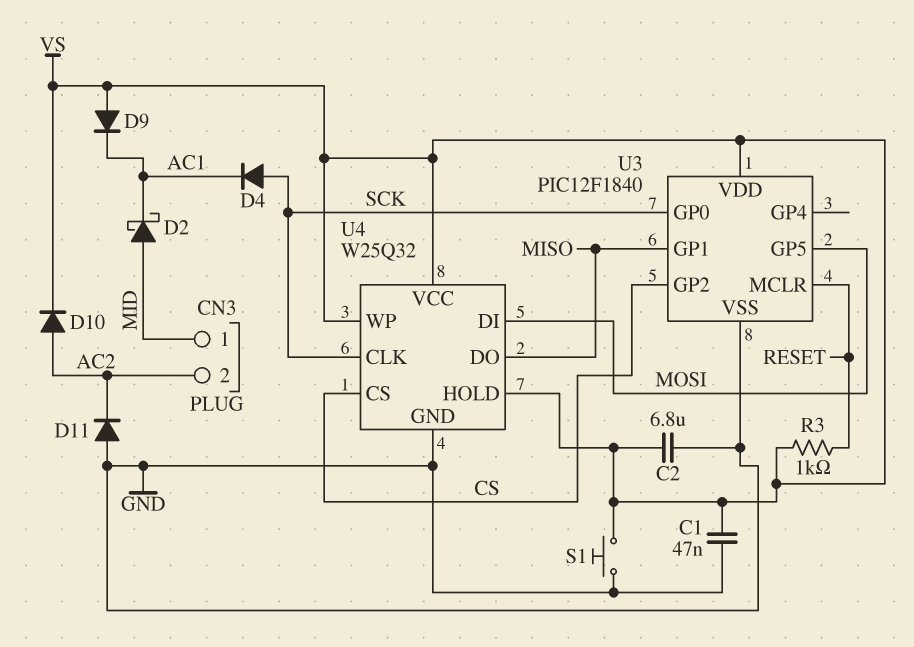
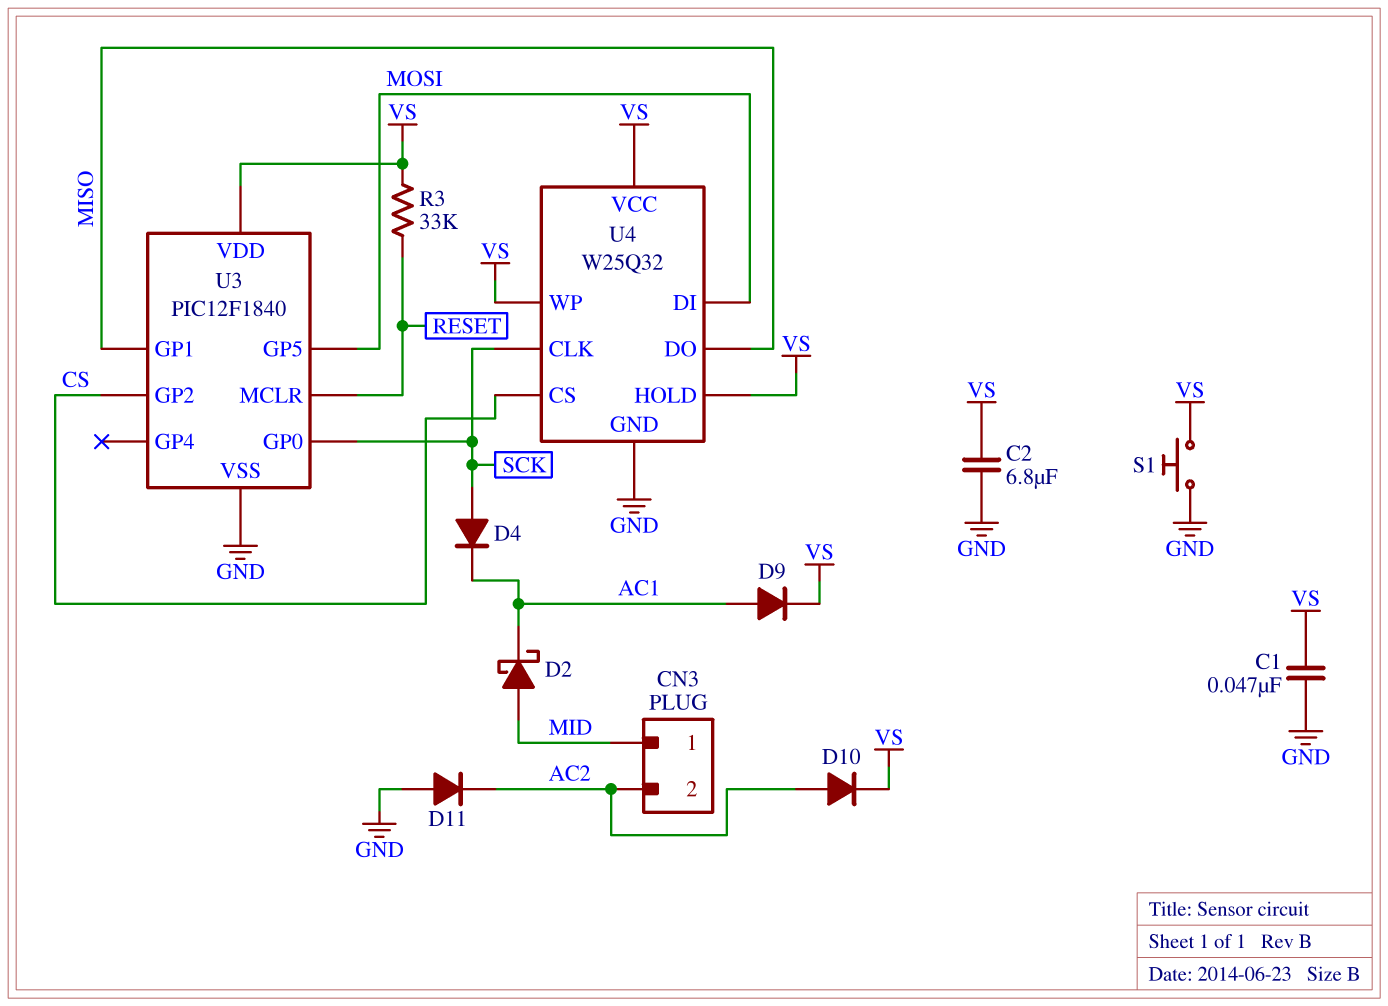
D9: diode (A VS, K AC1) -> diode (A AC1, K VS)
R3: 1k (RESET, VS) -> 33k (RESET, VS)

